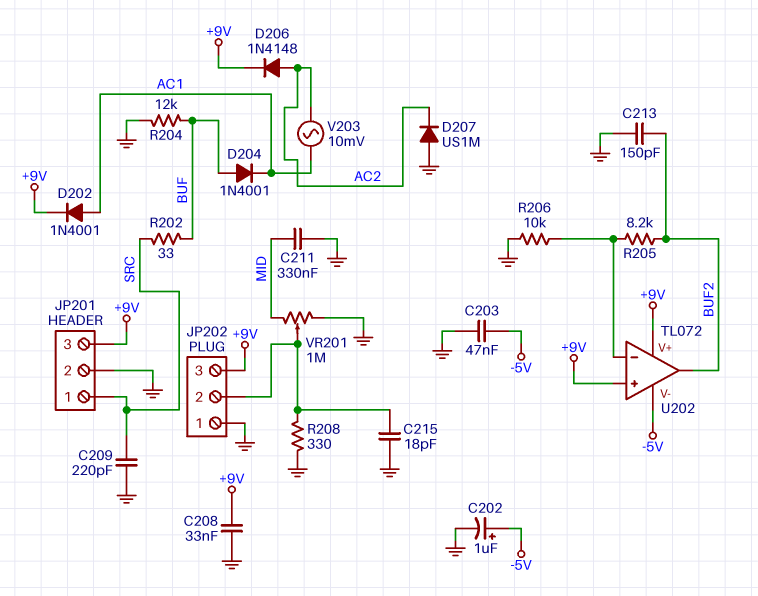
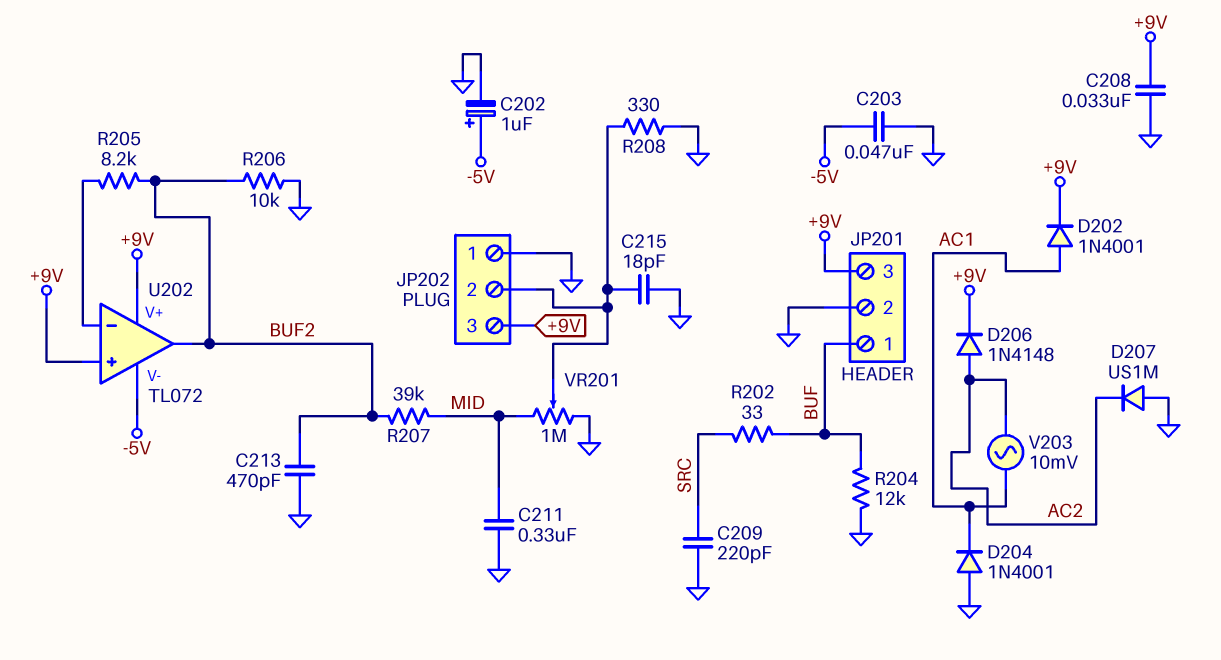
C213: 150pF (BUF2, GND) -> 470pF (BUF2, GND)
D204: diode 1N4001 (A BUF, K AC1) -> diode 1N4001 (A GND, K AC1)
JP201 pin 1: SRC -> BUF
R206: 10k (GND, U202/in-) -> 10k (BUF2, GND)
R207: none -> 39k (BUF2, MID)

